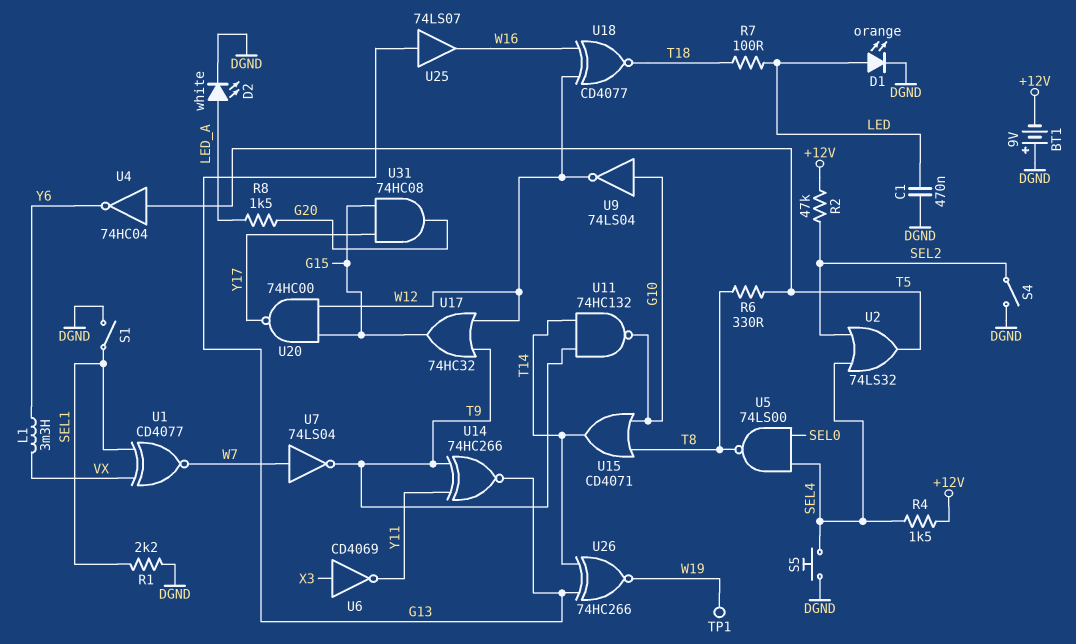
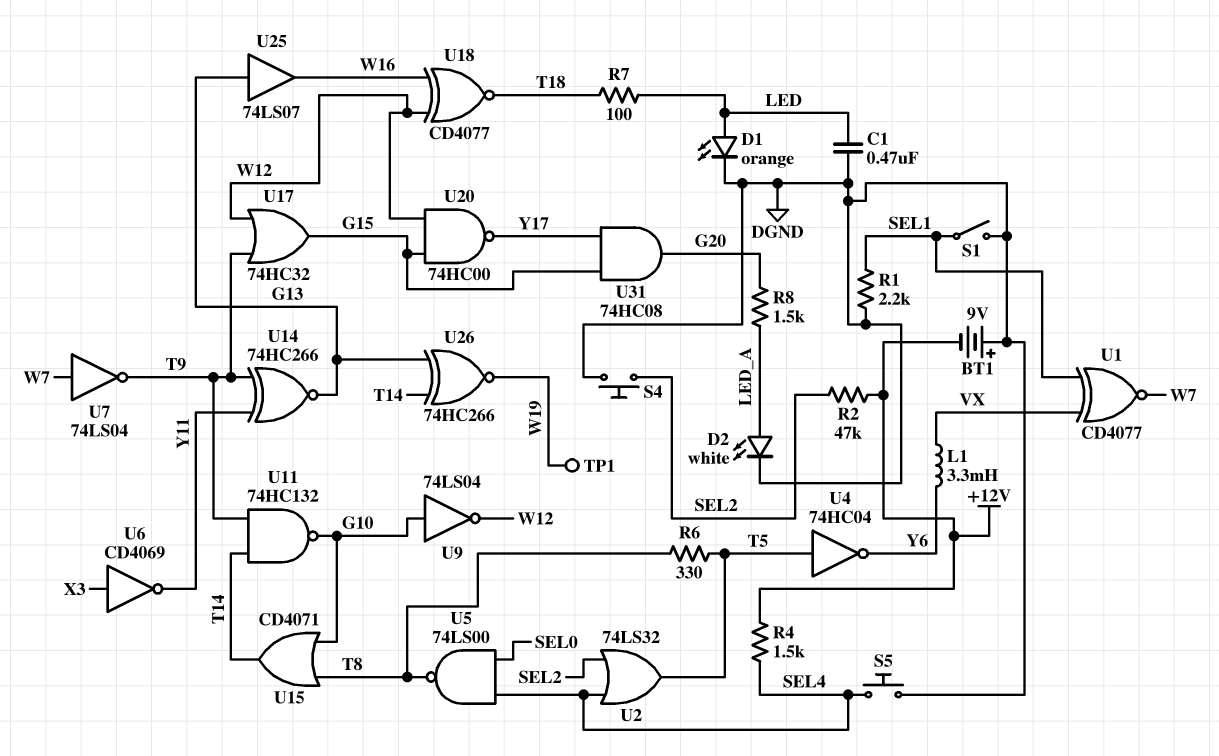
S4: switch (DGND, SEL2) -> button (DGND, SEL2)

